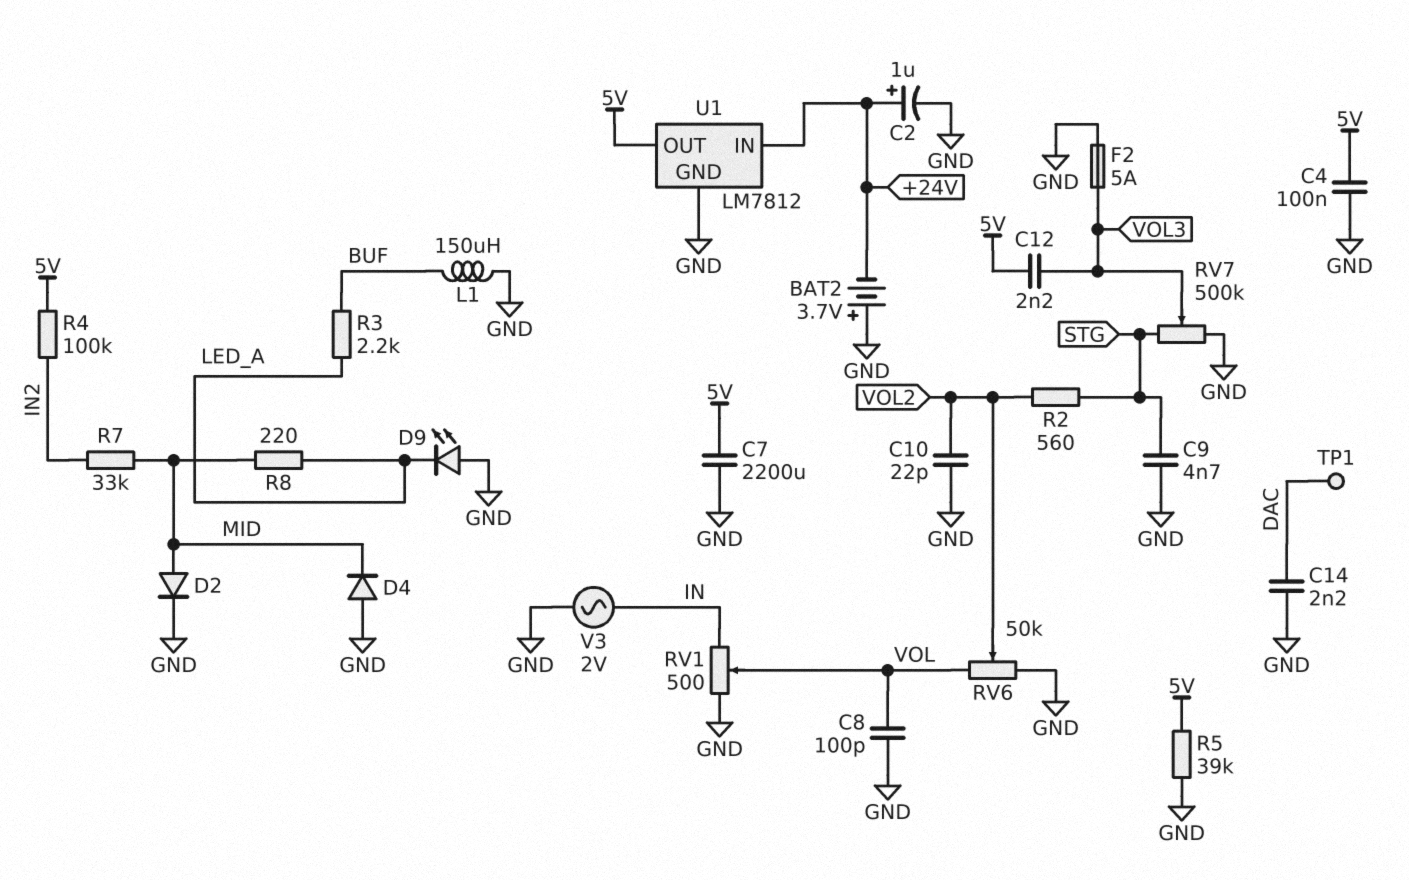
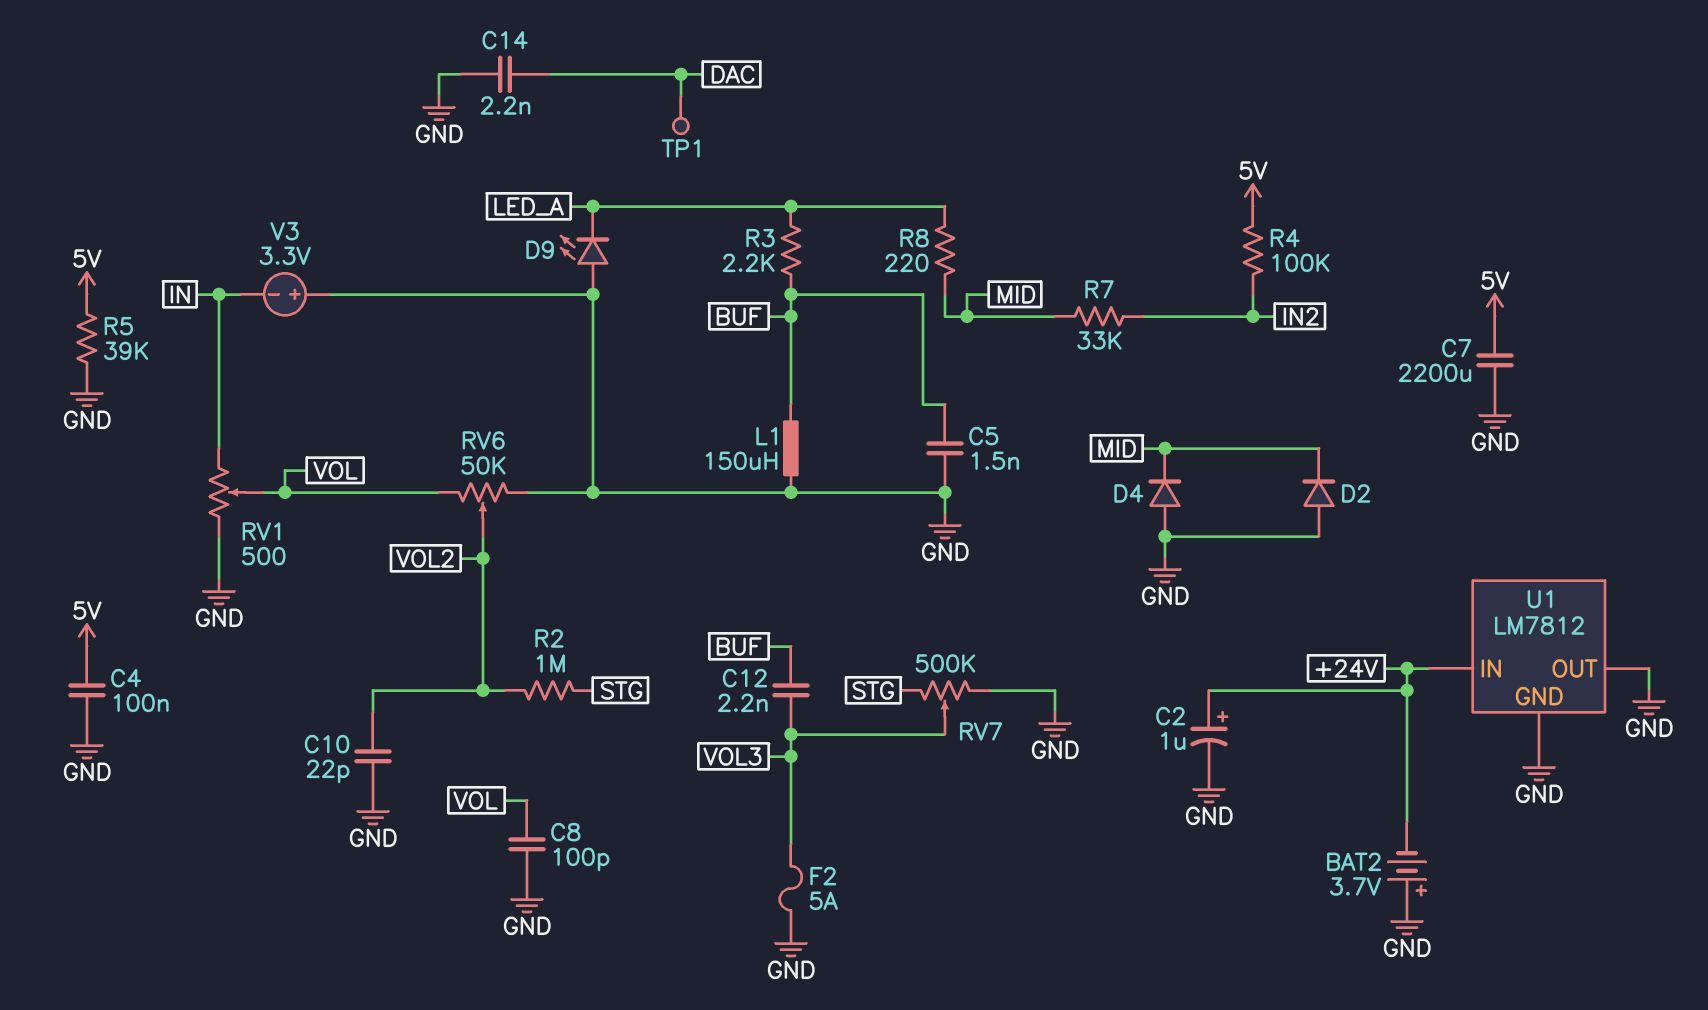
C5: none -> 1.5nF (BUF, GND)
C9: 4.7nF (GND, STG) -> none
C12: 2.2nF (5V, VOL3) -> 2.2nF (BUF, VOL3)
D2: diode (A MID, K GND) -> diode (A GND, K MID)
R2: 560 (STG, VOL2) -> 1M (STG, VOL2)
U1 pin OUT: 5V -> GND
V3: AC 2V (GND, IN) -> 3.3V (plus GND, minus IN)

